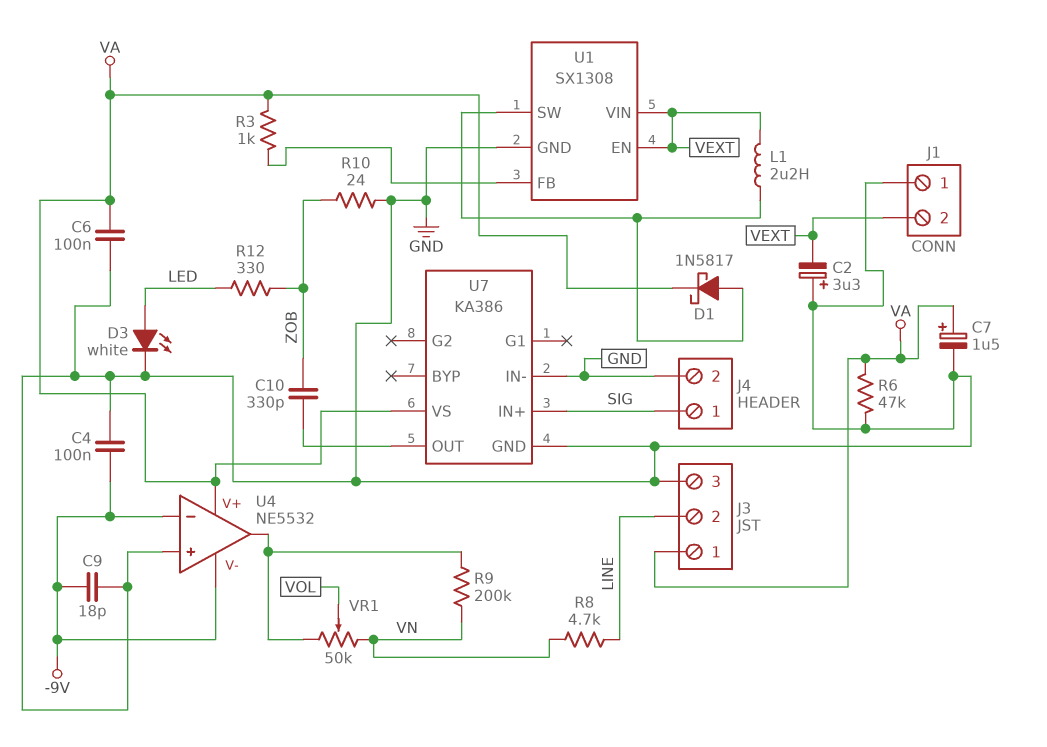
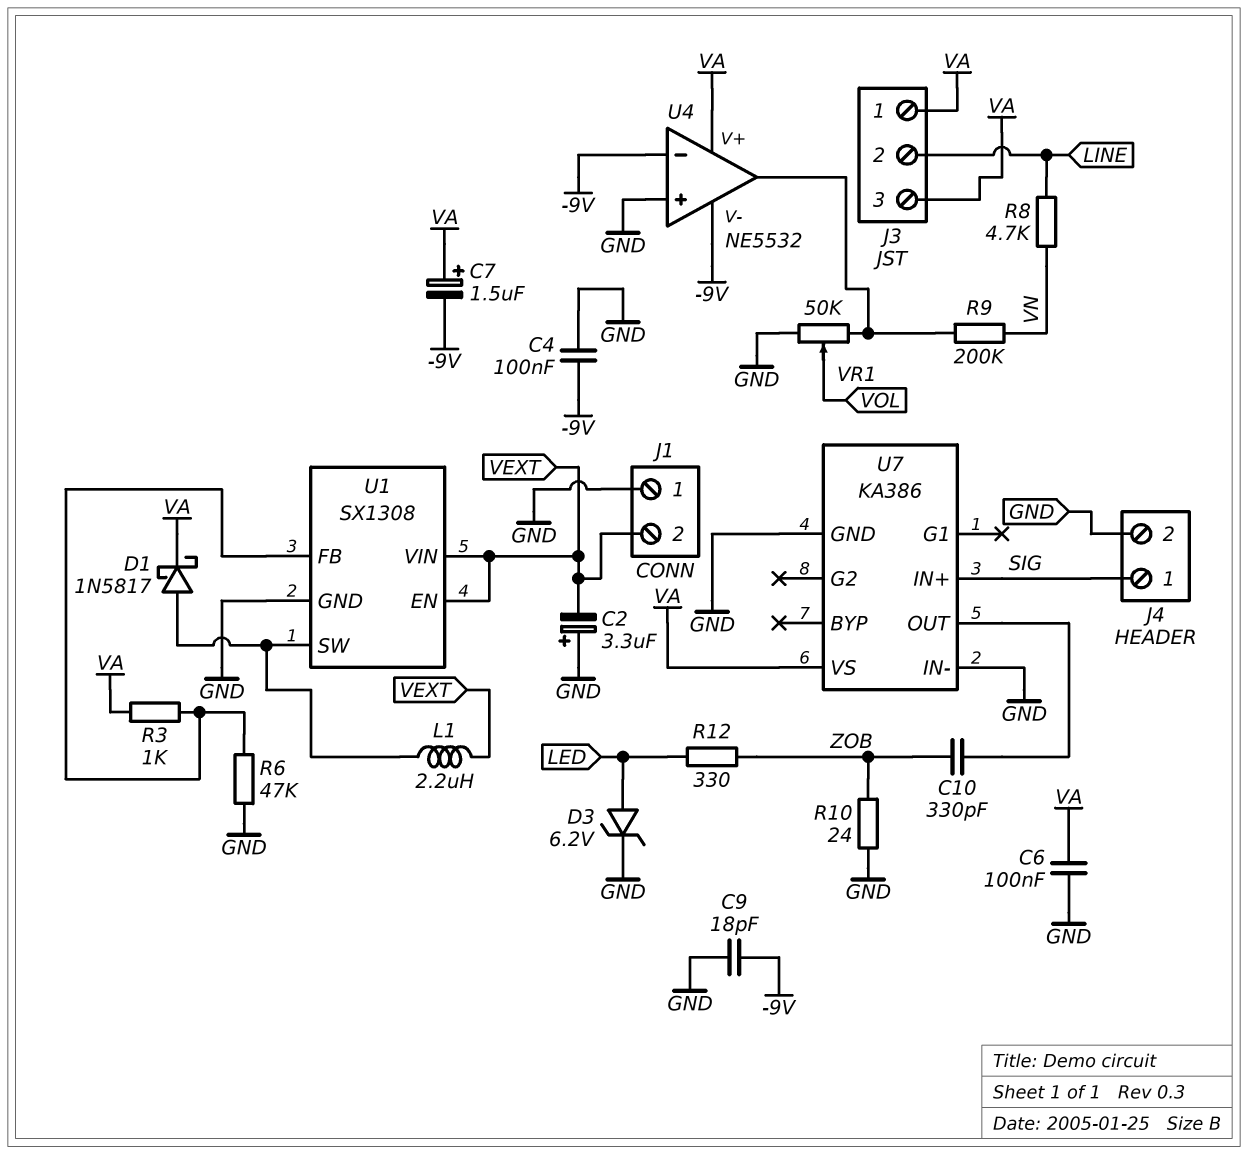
C7: 1.5uF (plus VA, minus GND) -> 1.5uF (plus VA, minus -9V)
D3: LED white (A LED, K GND) -> zener 6.2V (A LED, K GND)
J3 pin 3: GND -> VA
R6: 47k (GND, VA) -> 47k (GND, U1/FB)
VR1: 50k (U4/out, VN, wiper VOL) -> 50k (GND, U4/out, wiper VOL)

